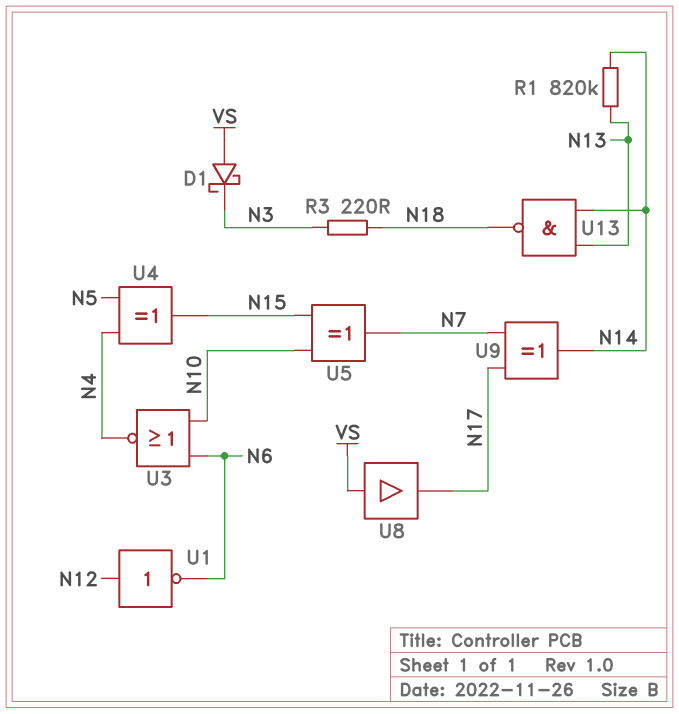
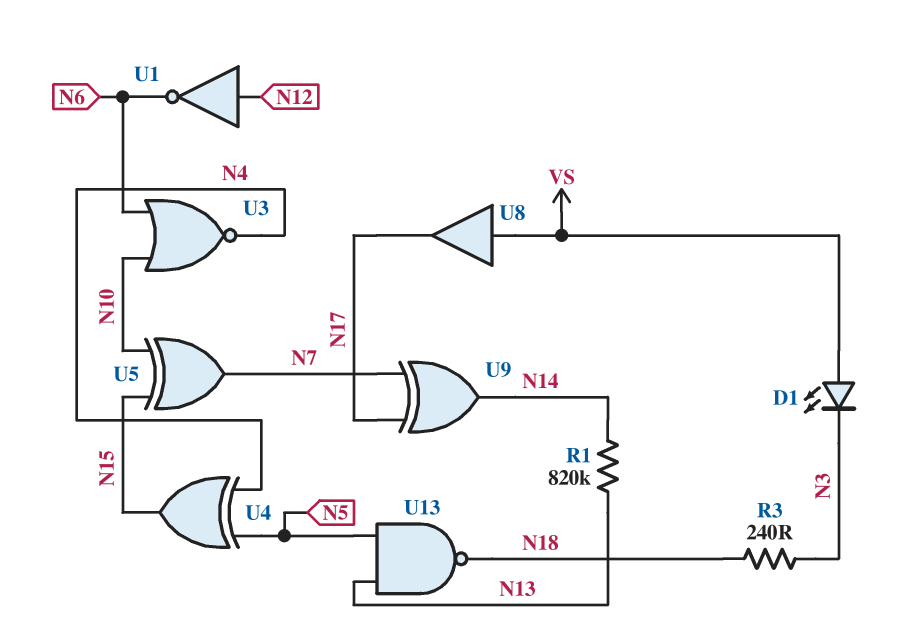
D1: schottky (A VS, K N3) -> LED (A VS, K N3)
R3: 220 (N3, N18) -> 240 (N3, N18)
U13: NAND (in N13, in N14, out N18) -> NAND (in N5, in N13, out N18)

